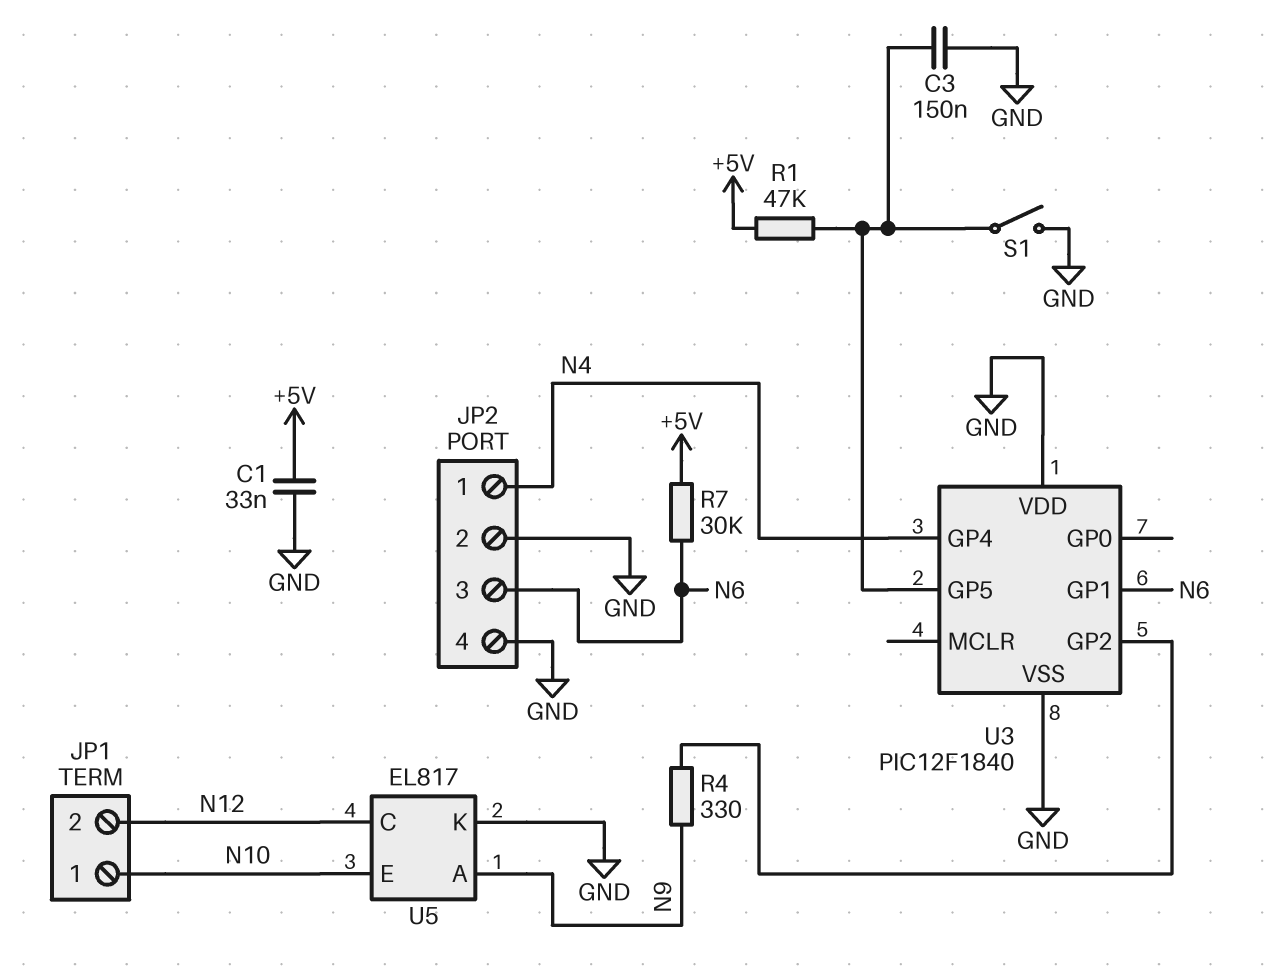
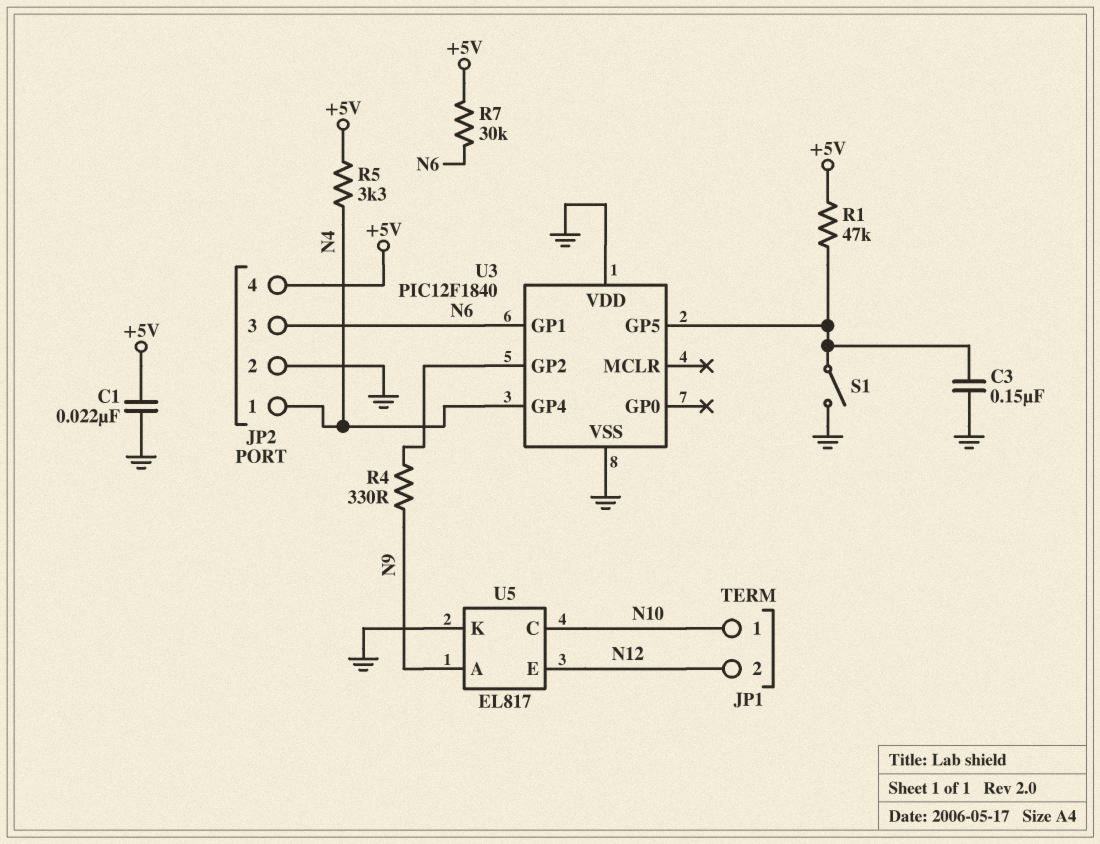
C1: 33nF (+5V, GND) -> 22nF (+5V, GND)
JP2 pin 4: GND -> +5V
R5: none -> 3.3k (+5V, N4)
U5 pin C: N12 -> N10
U5 pin E: N10 -> N12

